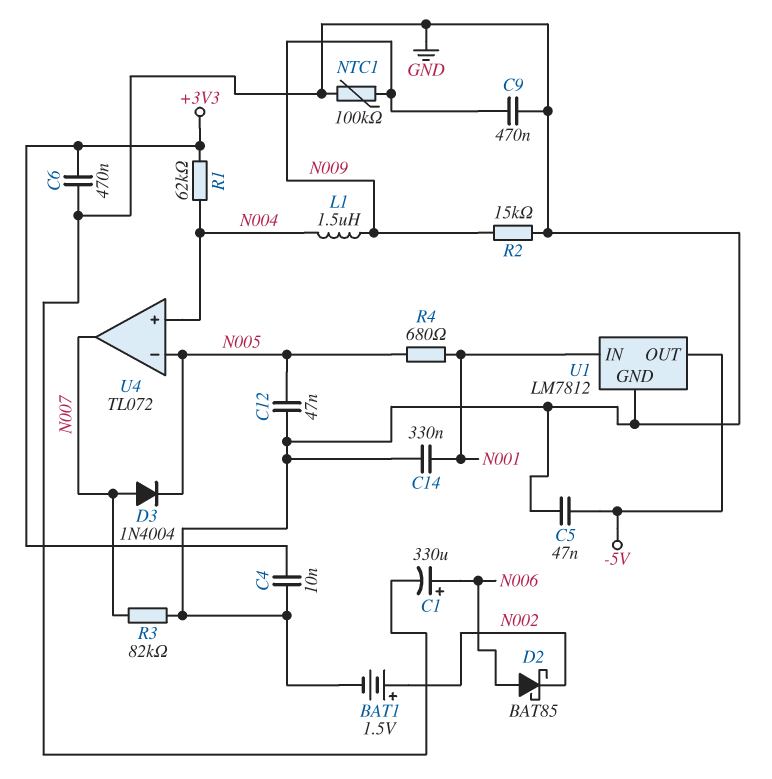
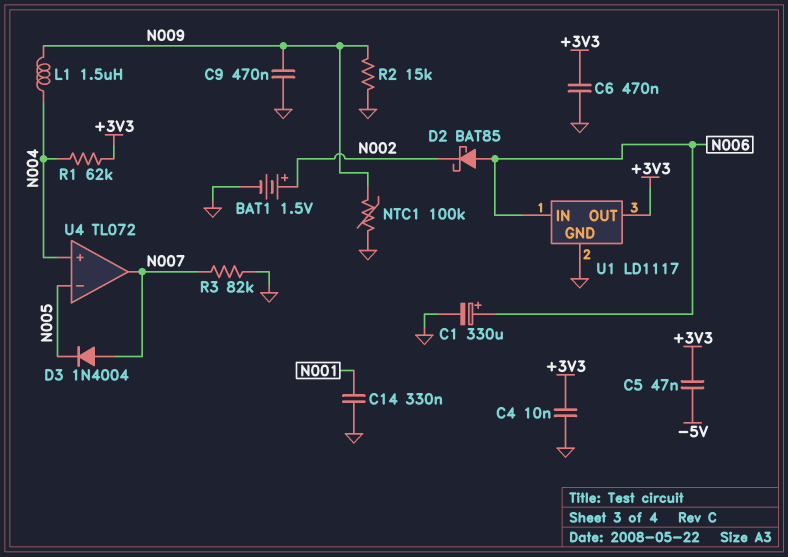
C5: 47nF (-5V, GND) -> 47nF (+3V3, -5V)
C12: 47nF (GND, N005) -> none
R4: 680 (N001, N005) -> none
U1: LM7812 -> LD1117
U1 pin IN: N001 -> N006
U1 pin OUT: -5V -> +3V3

